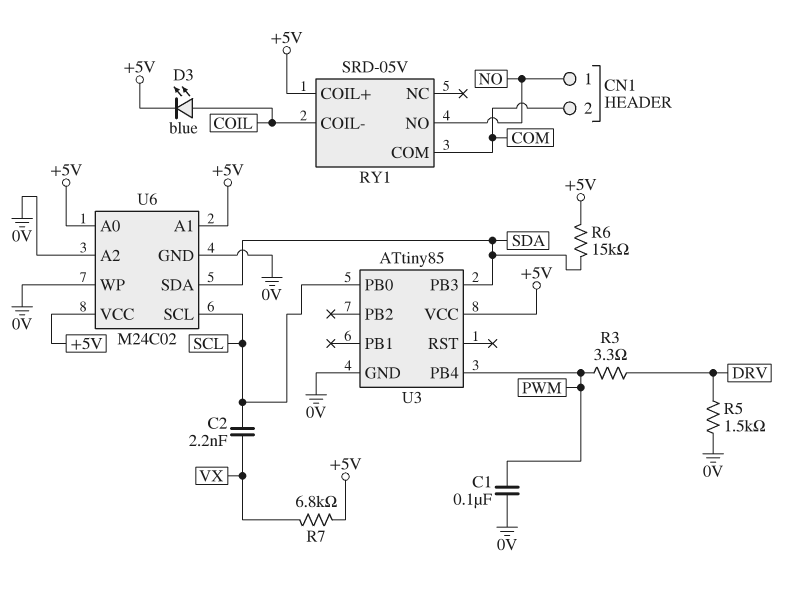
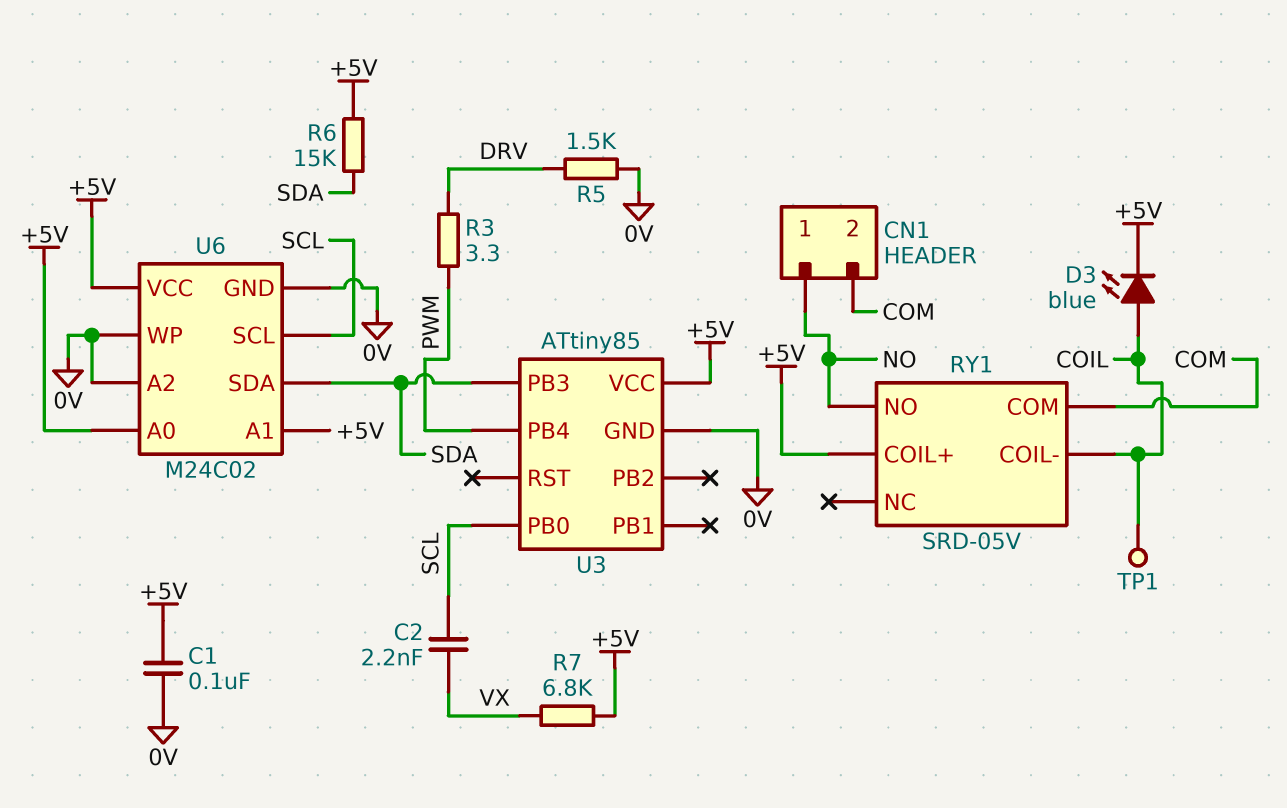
C1: 100nF (0V, PWM) -> 100nF (+5V, 0V)
TP1: none -> test point (COIL)

